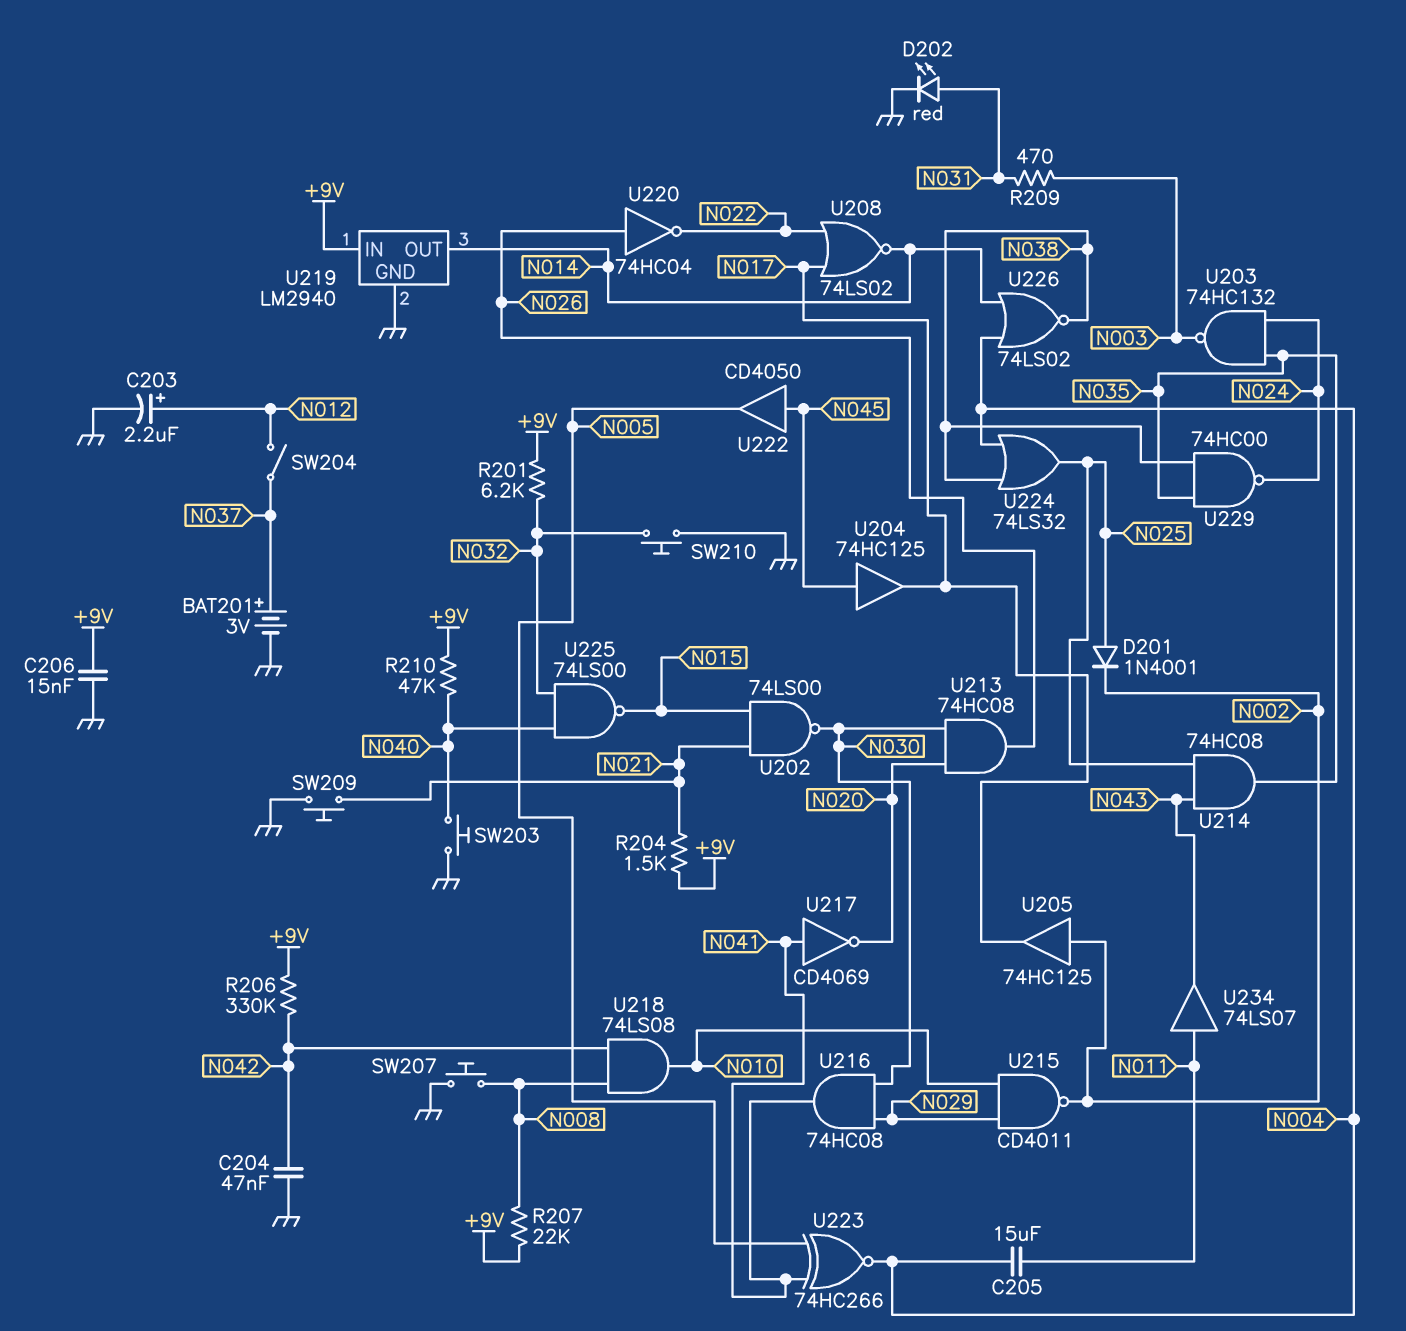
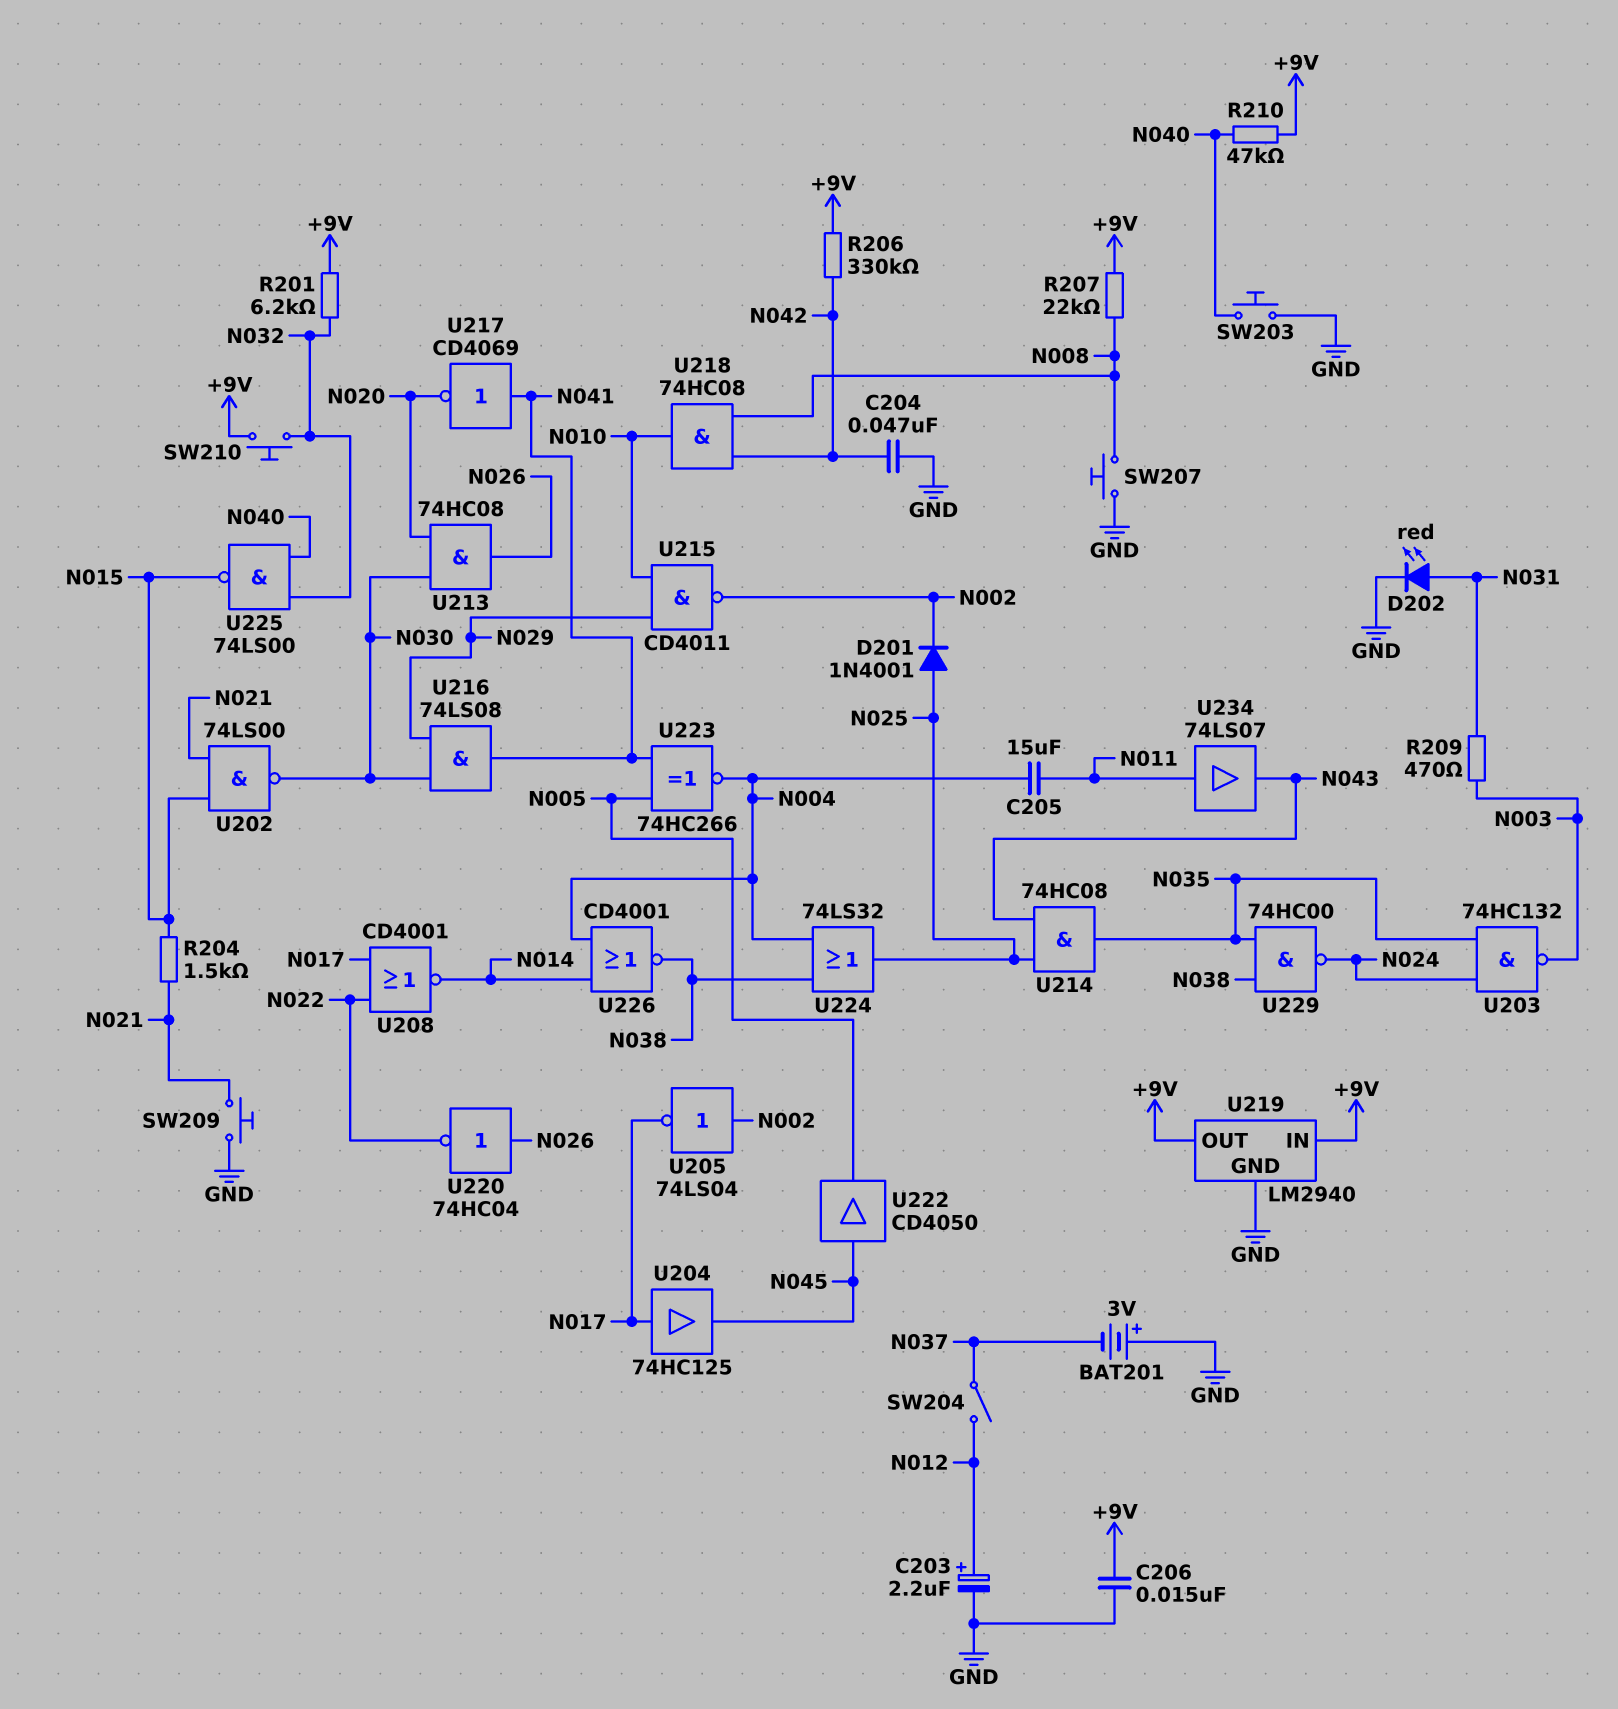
BAT201: 3V (plus N037, minus GND) -> 3V (plus GND, minus N037)
R204: 1.5k (+9V, N021) -> 1.5k (N015, N021)
SW210: button (GND, N032) -> button (+9V, N032)
U204: buffer 74HC125 (in N045, out N017) -> buffer 74HC125 (in N017, out N045)
U205: buffer 74HC125 (in N002, out N017) -> NOT 74LS04 (in N002, out N017)
U208: NOR 74LS02 (in N017, in N022, out N014) -> NOR CD4001 (in N017, in N022, out N014)
U216: AND 74HC08 (in N029, in N030, out N041) -> AND 74LS08 (in N029, in N030, out N041)
U218: AND 74LS08 (in N008, in N042, out N010) -> AND 74HC08 (in N008, in N042, out N010)
U219 pin OUT: N014 -> +9V
U226: NOR 74LS02 (in N004, in N014, out N038) -> NOR CD4001 (in N004, in N014, out N038)

